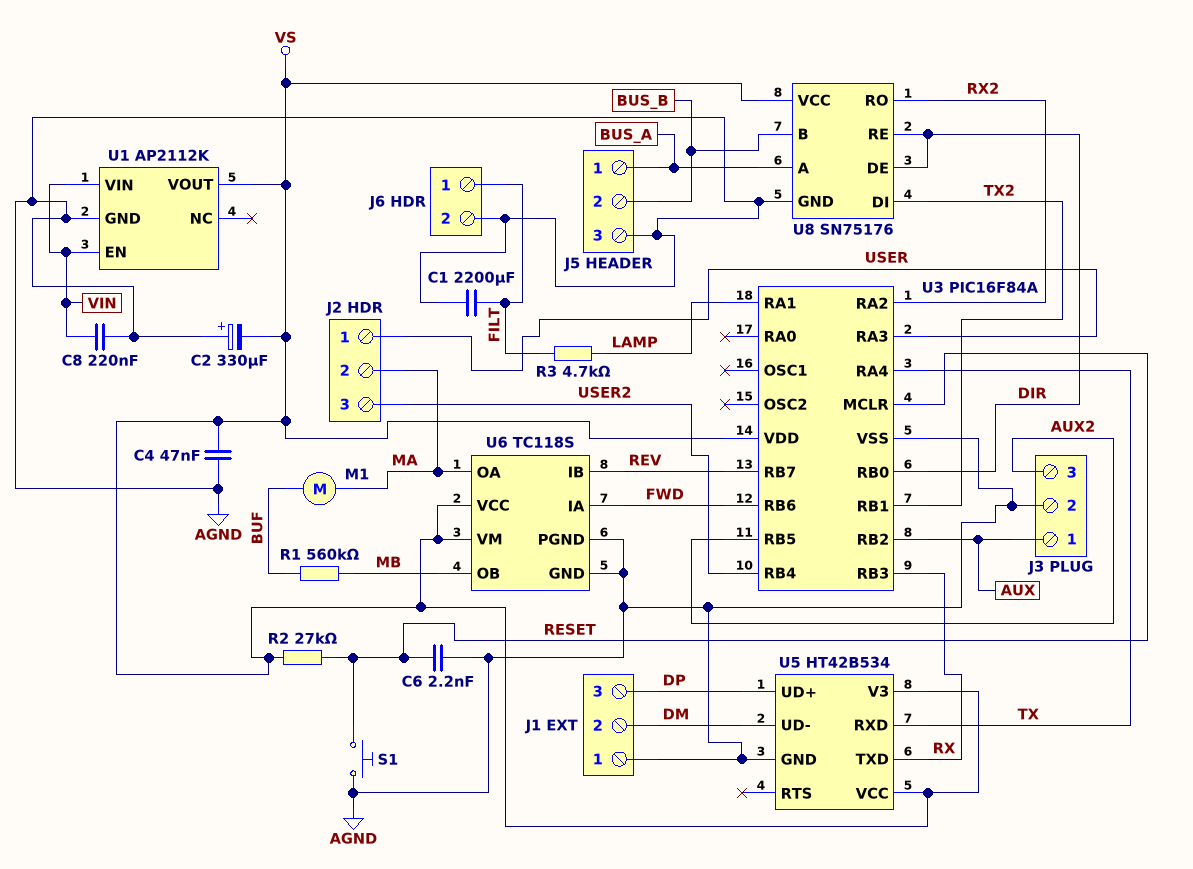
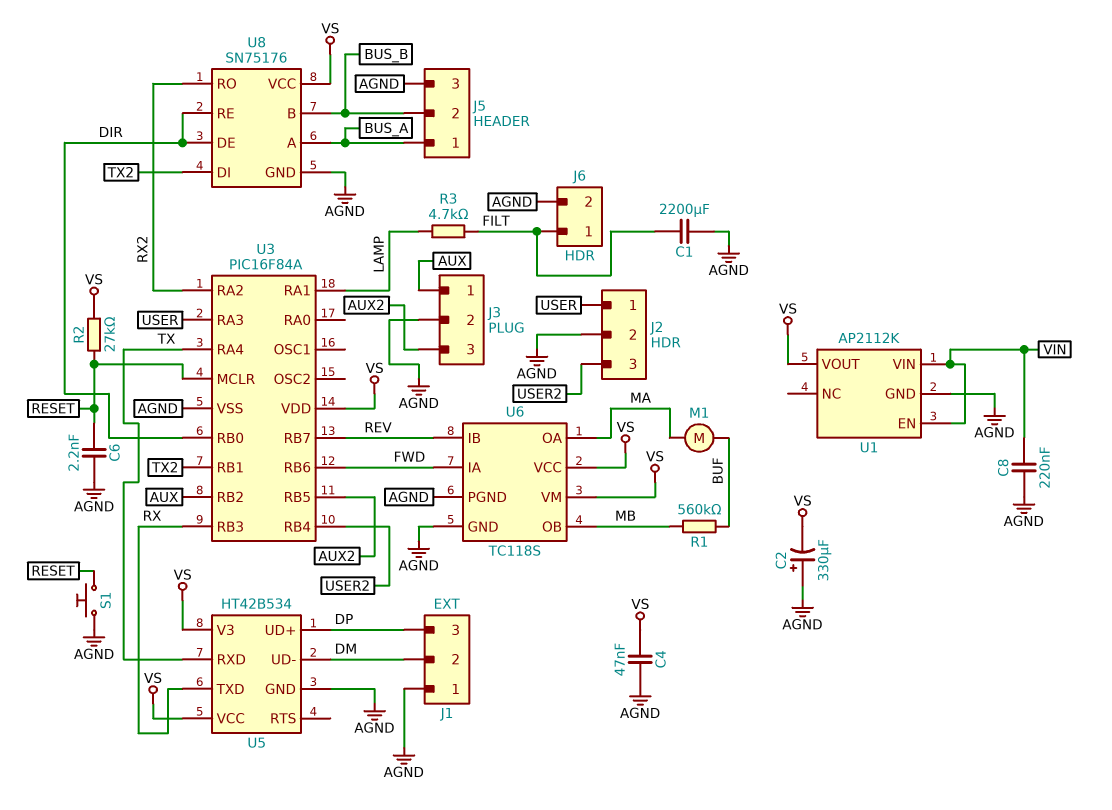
J2 pin 2: MA -> AGND

